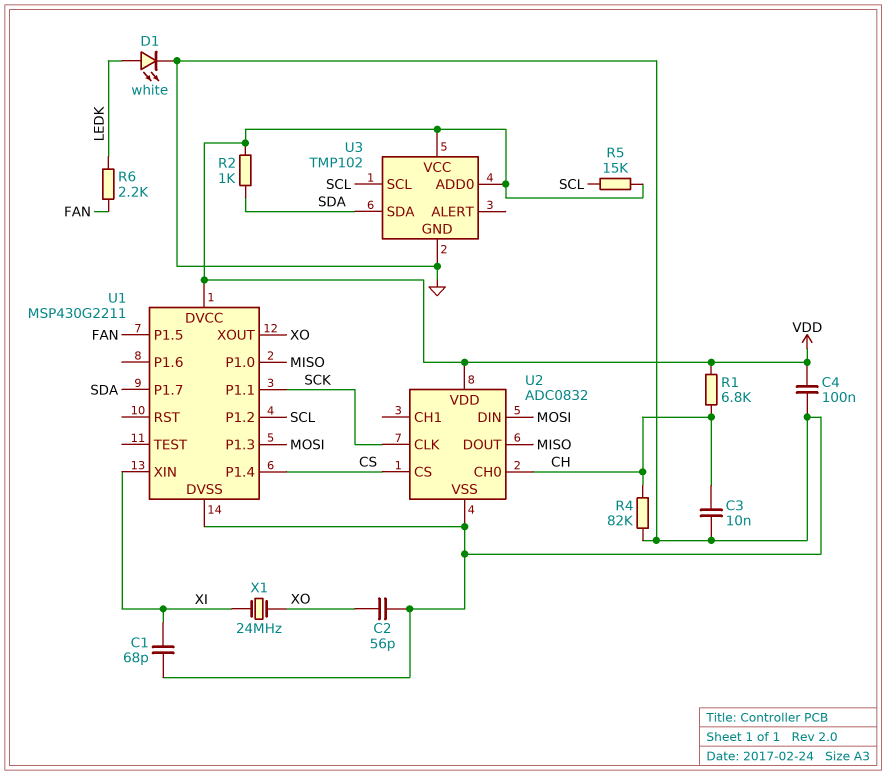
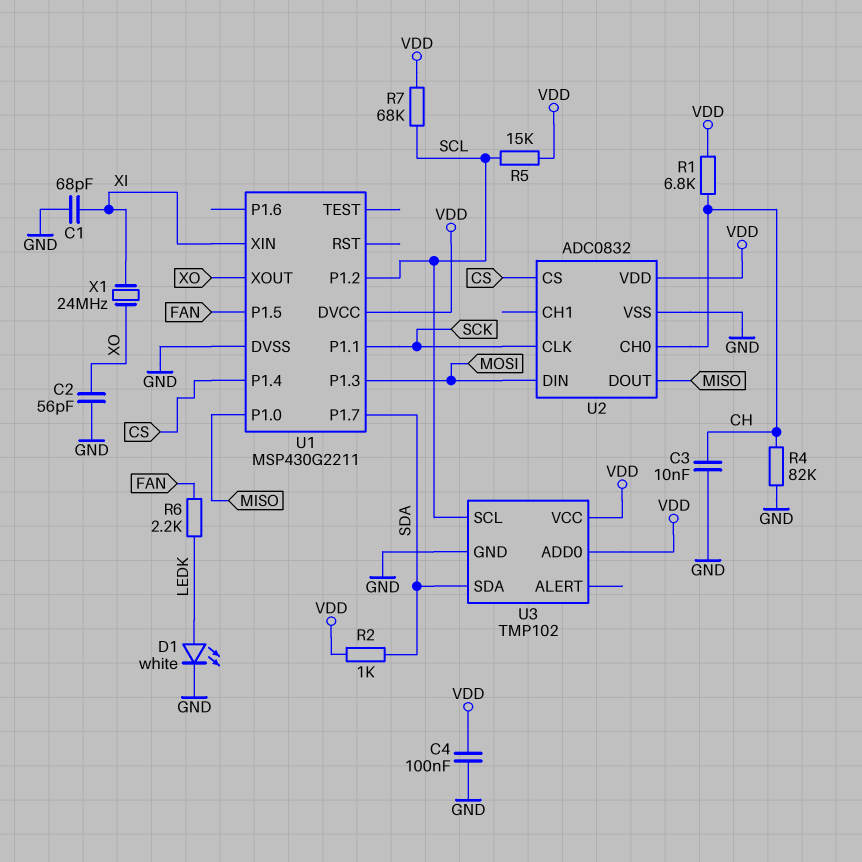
R7: none -> 68k (SCL, VDD)

